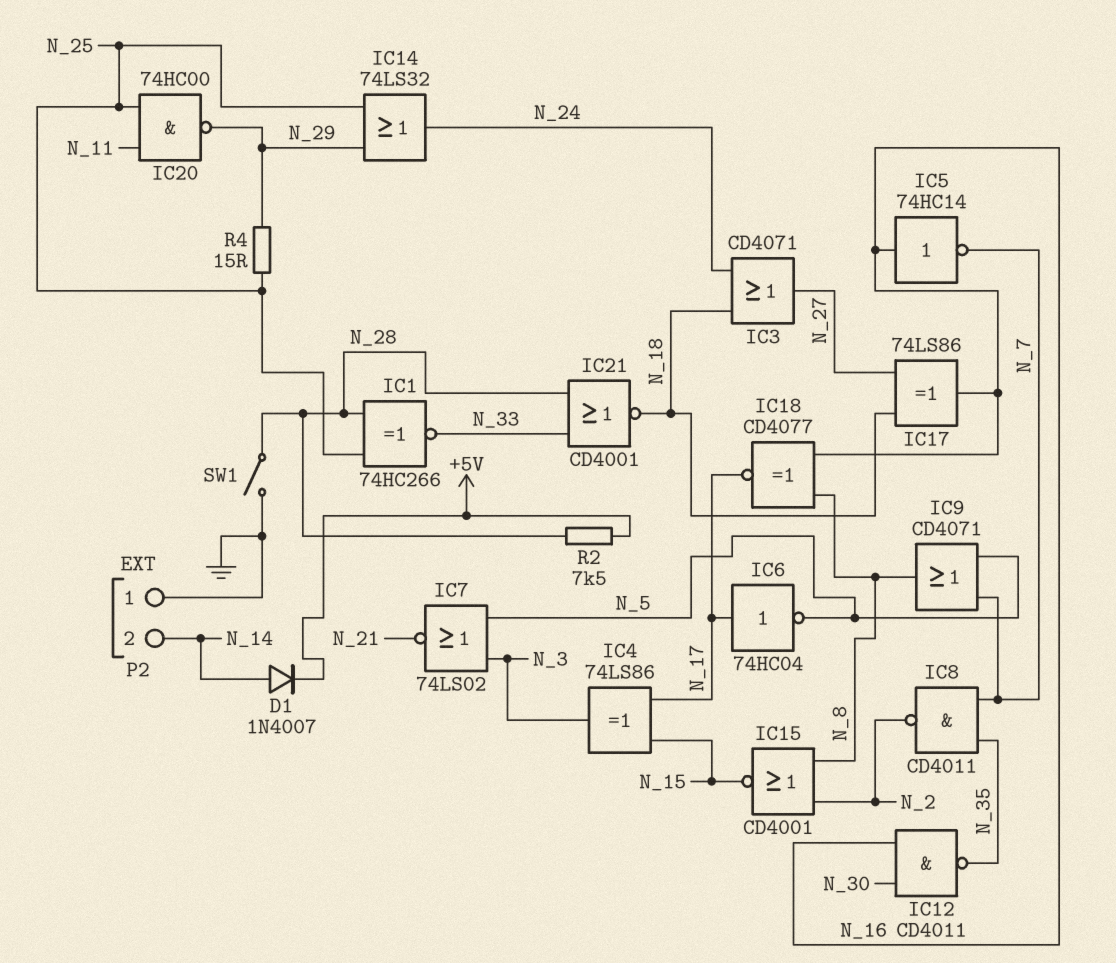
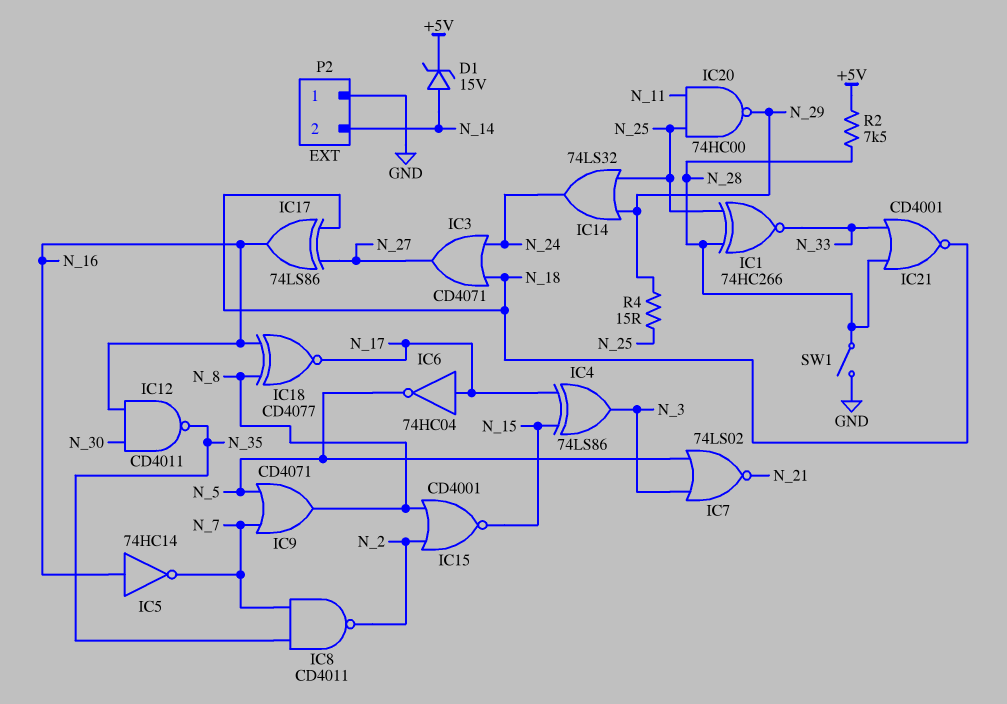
D1: diode 1N4007 (A N_14, K +5V) -> zener 15V (A N_14, K +5V)

